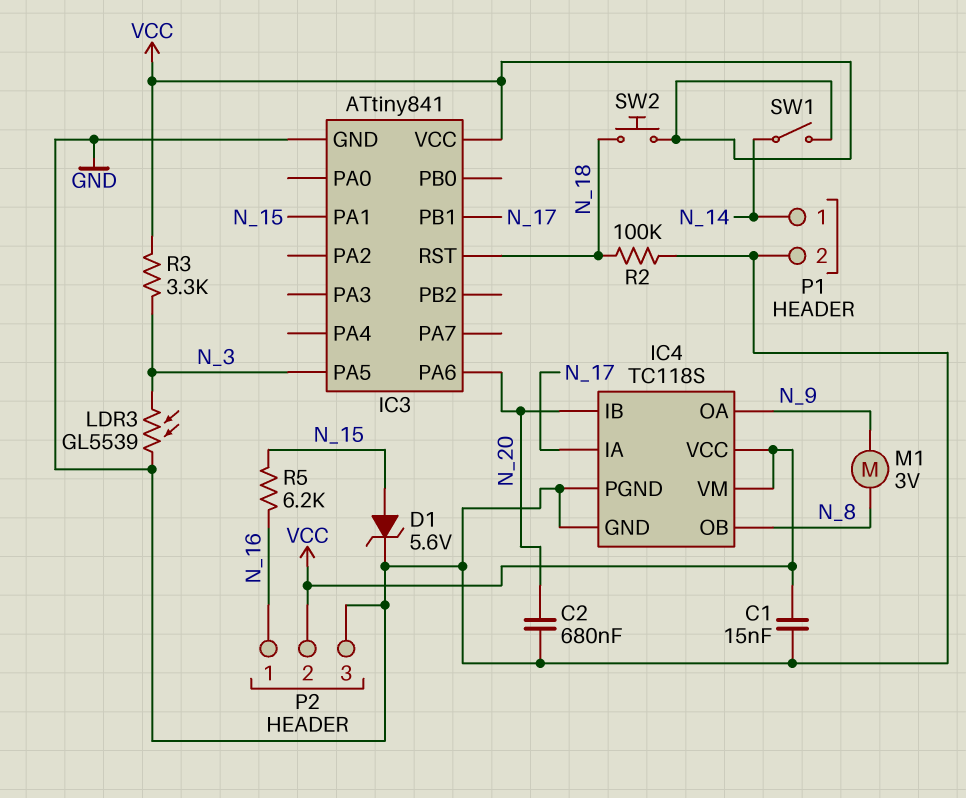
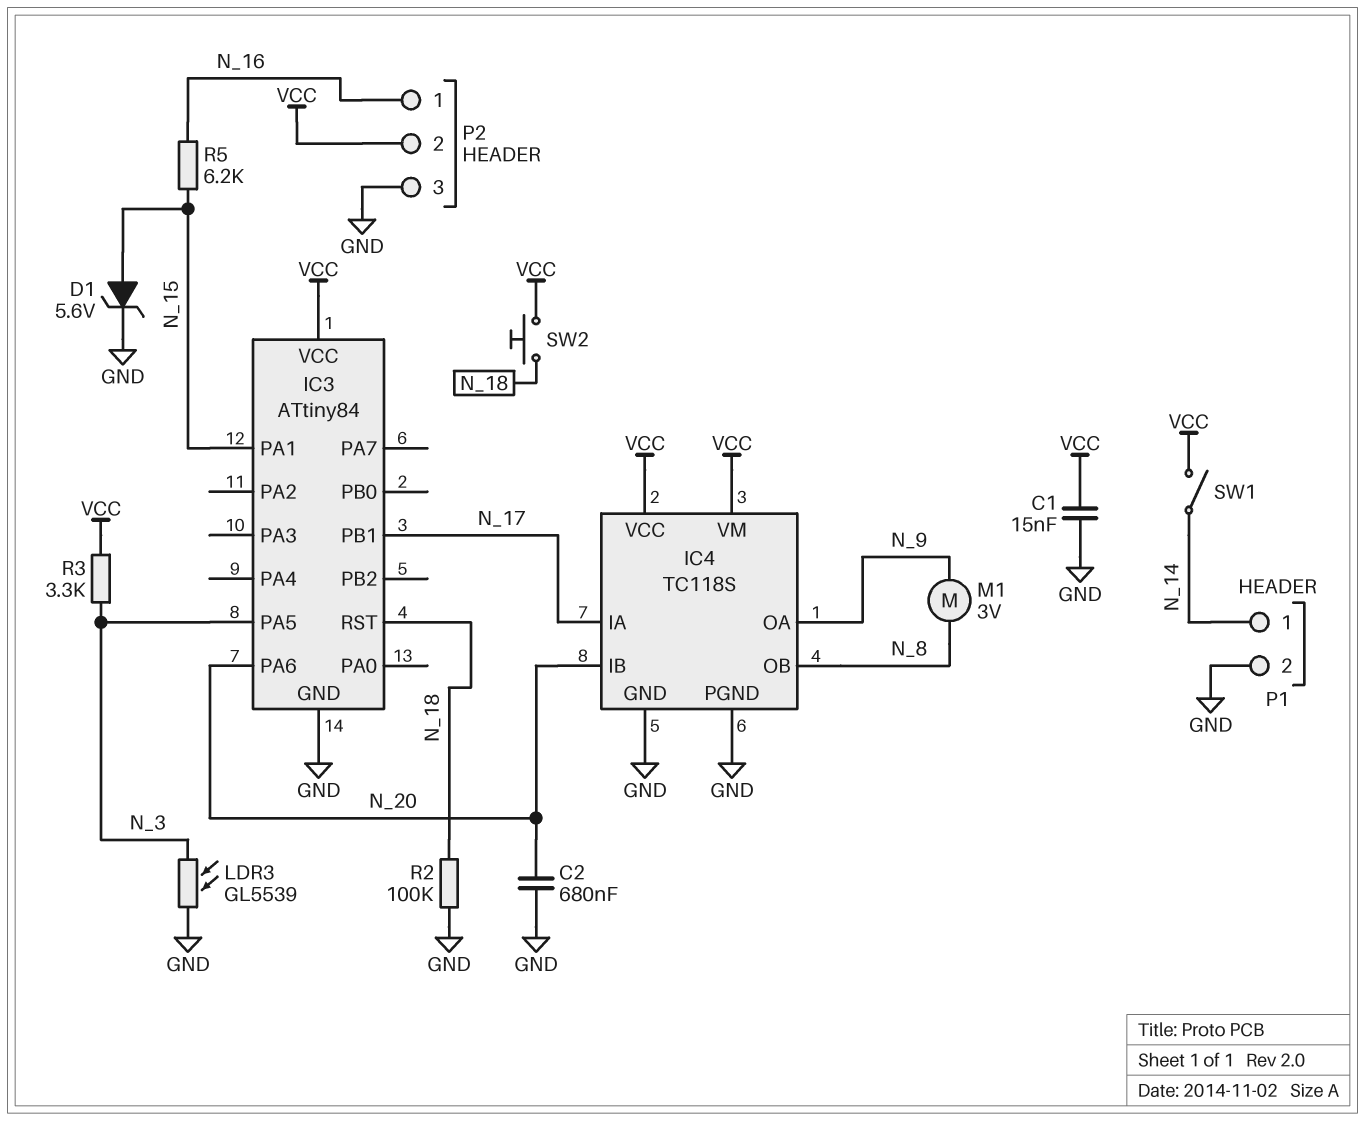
IC3: ATtiny841 -> ATtiny84

